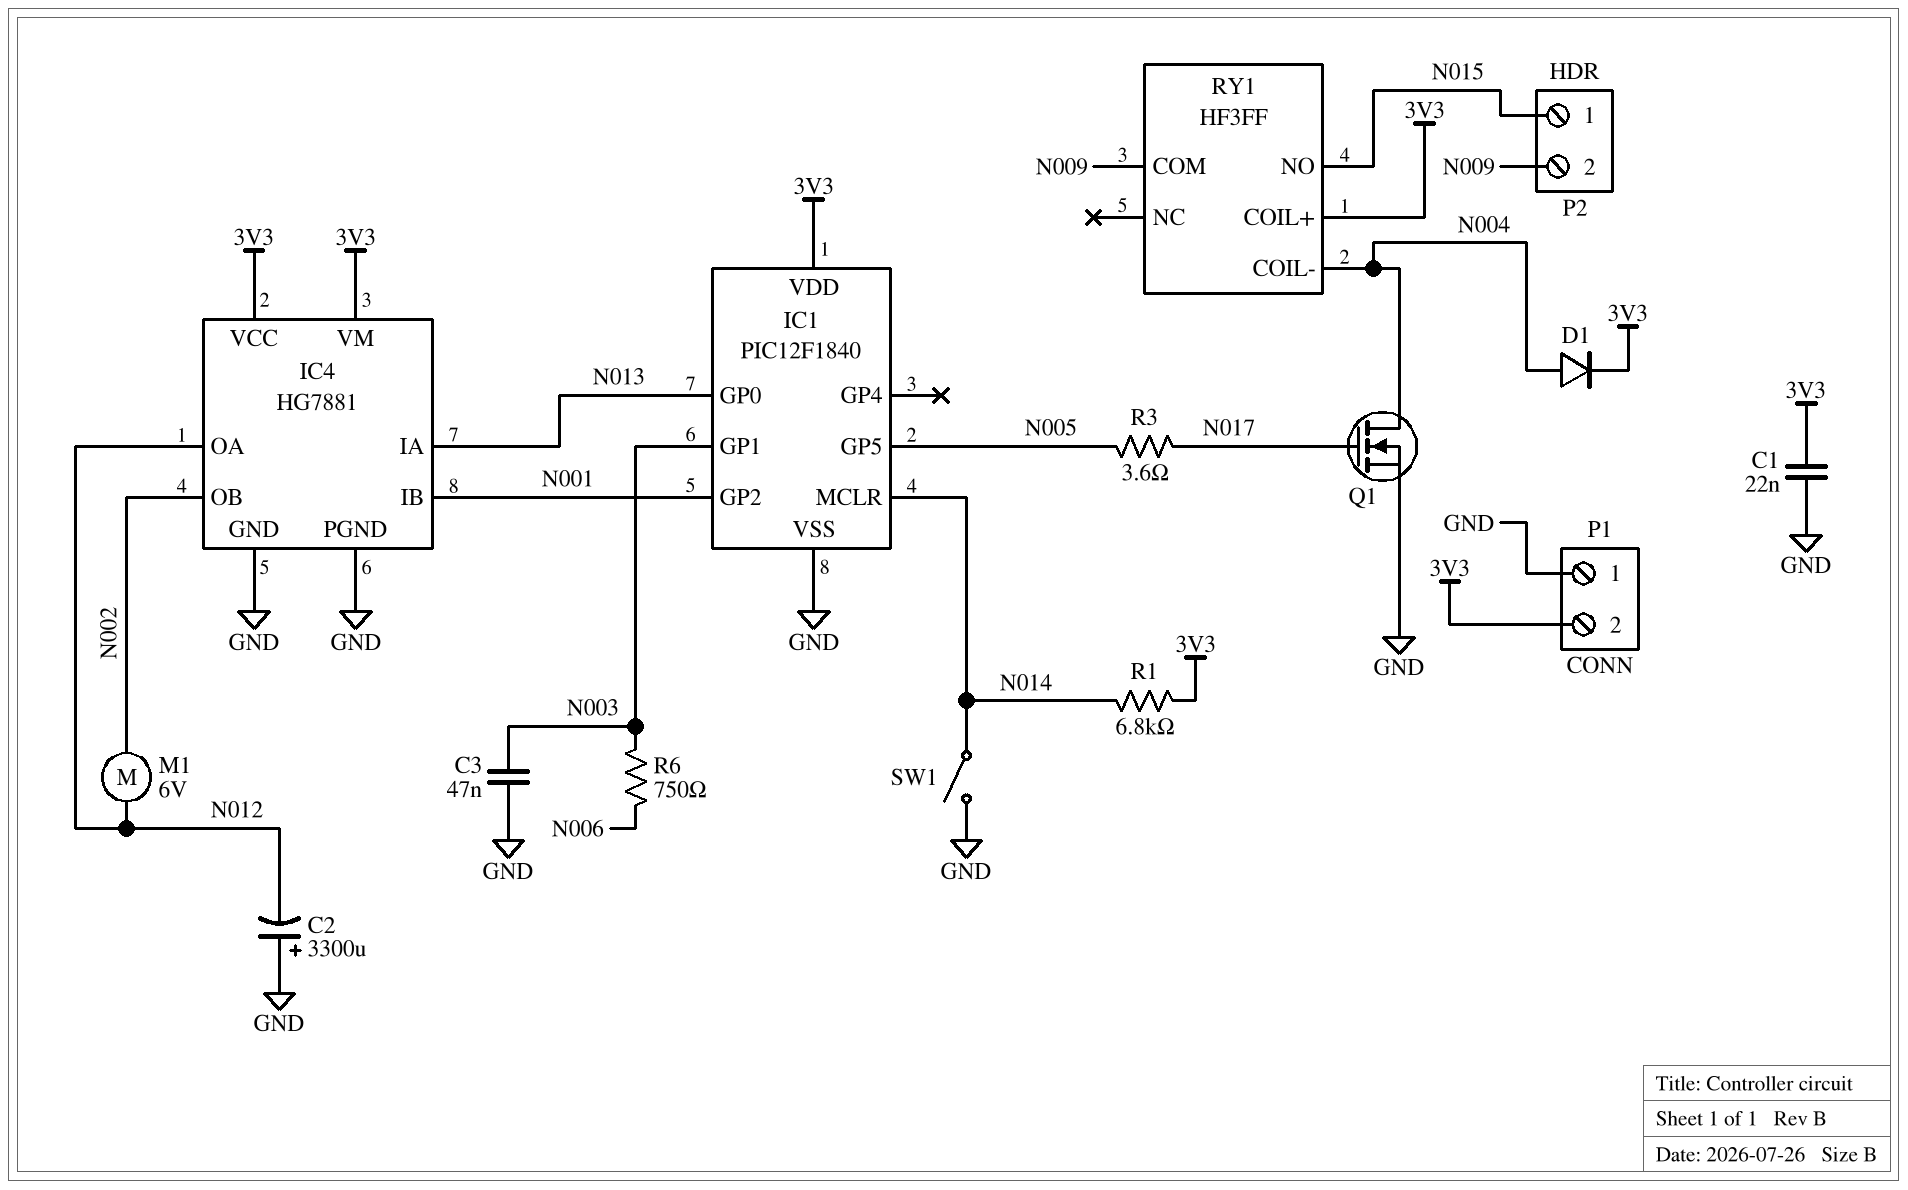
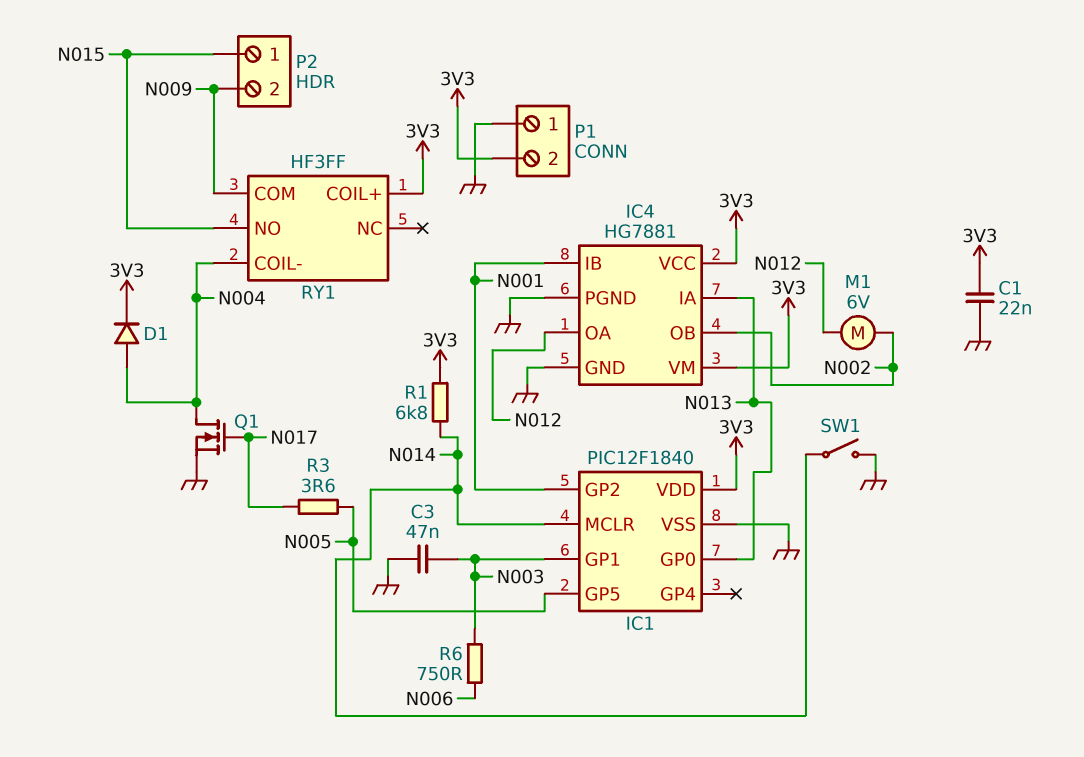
C2: 3300uF (plus GND, minus N012) -> none

